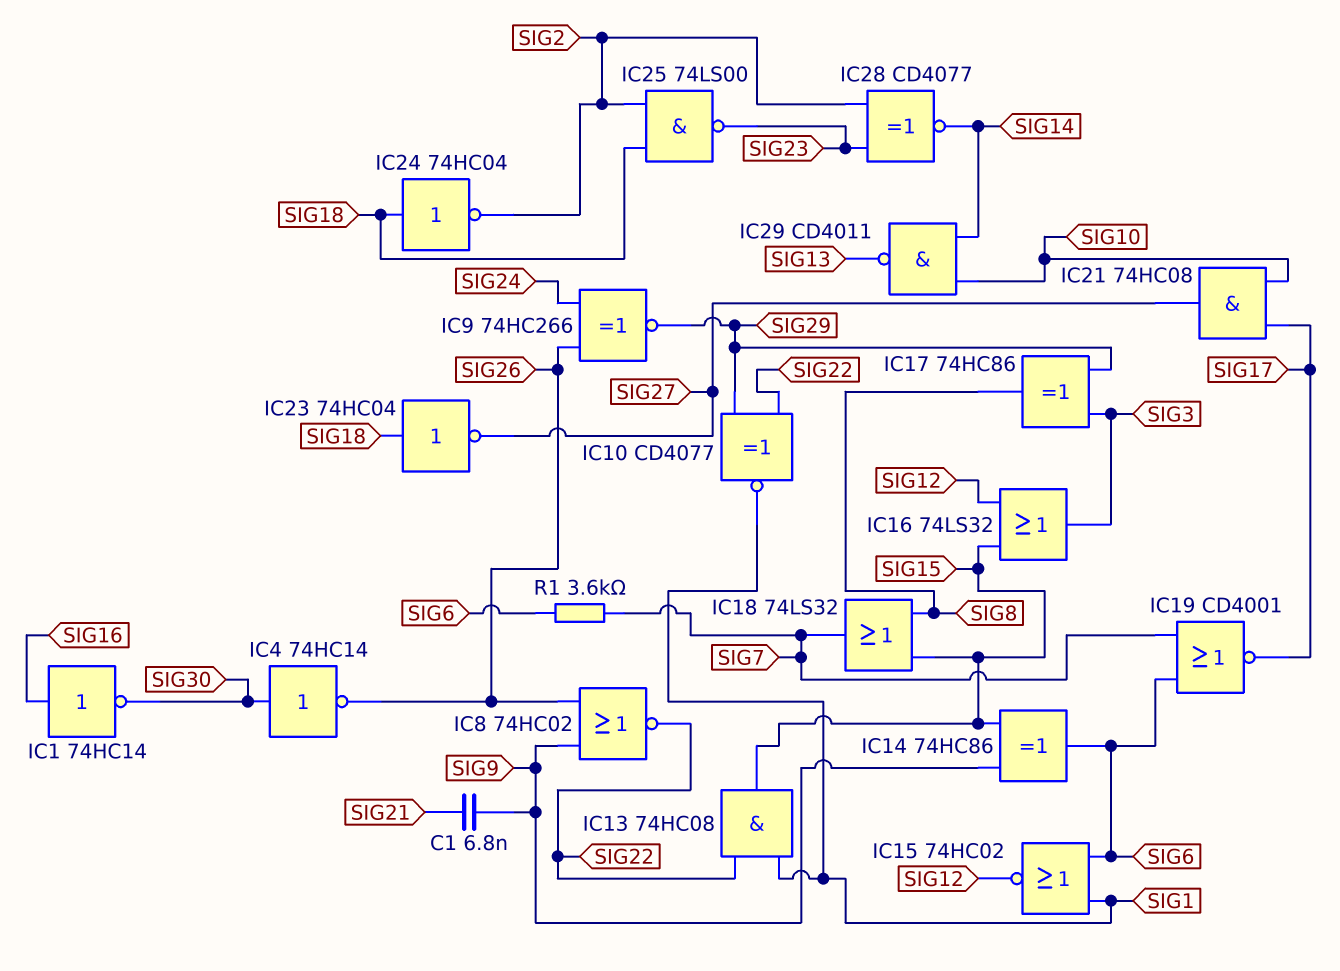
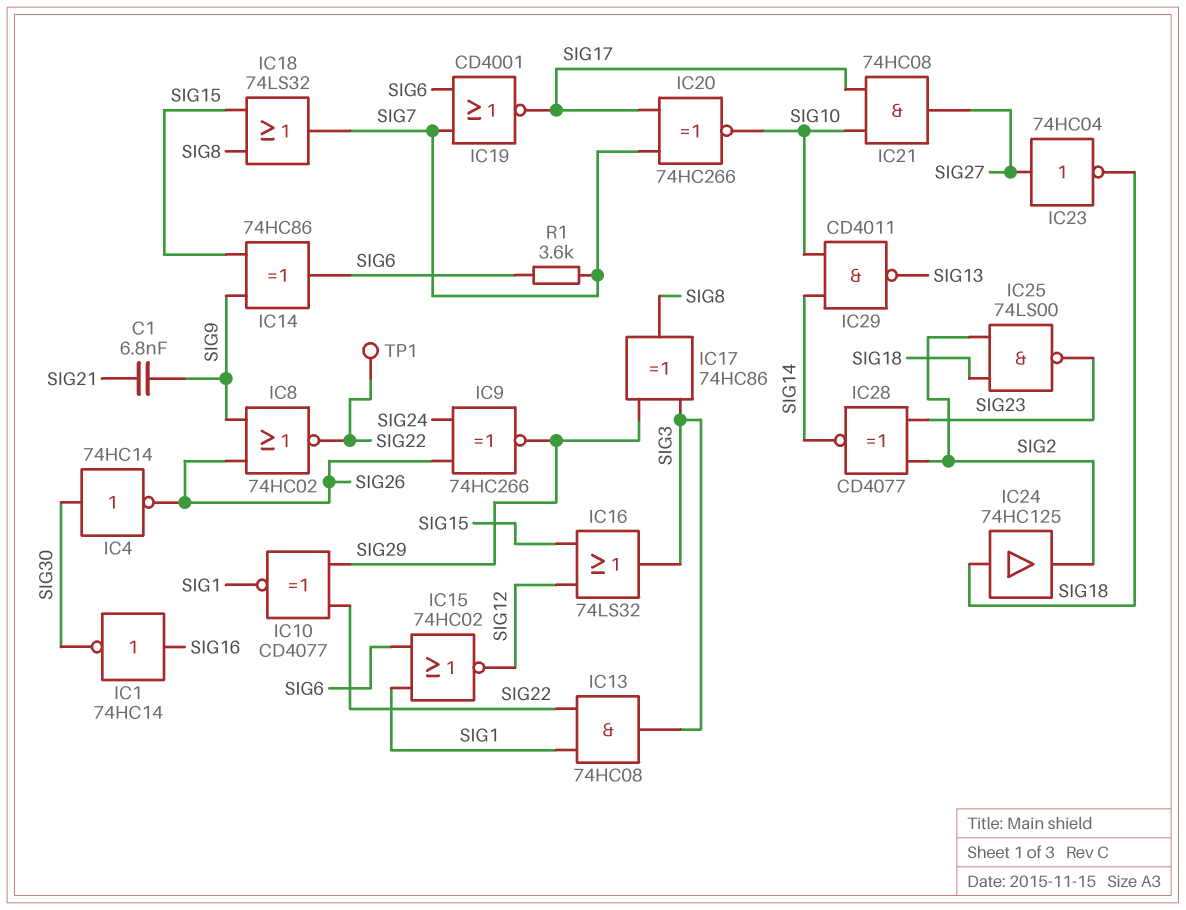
IC13: AND 74HC08 (in SIG1, in SIG22, out SIG15) -> AND 74HC08 (in SIG1, in SIG22, out SIG3)
IC20: none -> XNOR 74HC266 (in SIG7, in SIG17, out SIG10)
IC23: NOT 74HC04 (in SIG18, out SIG27) -> NOT 74HC04 (in SIG27, out SIG18)
IC24: NOT 74HC04 (in SIG18, out SIG2) -> buffer 74HC125 (in SIG18, out SIG2)
TP1: none -> test point (SIG22)

